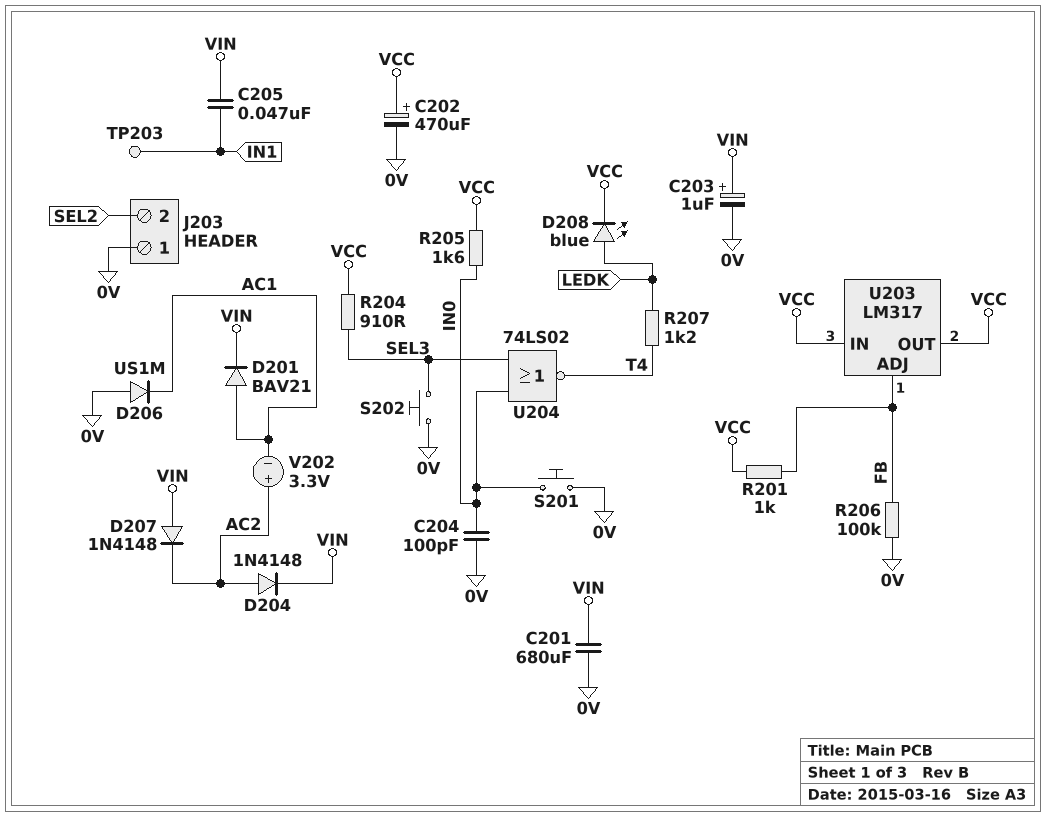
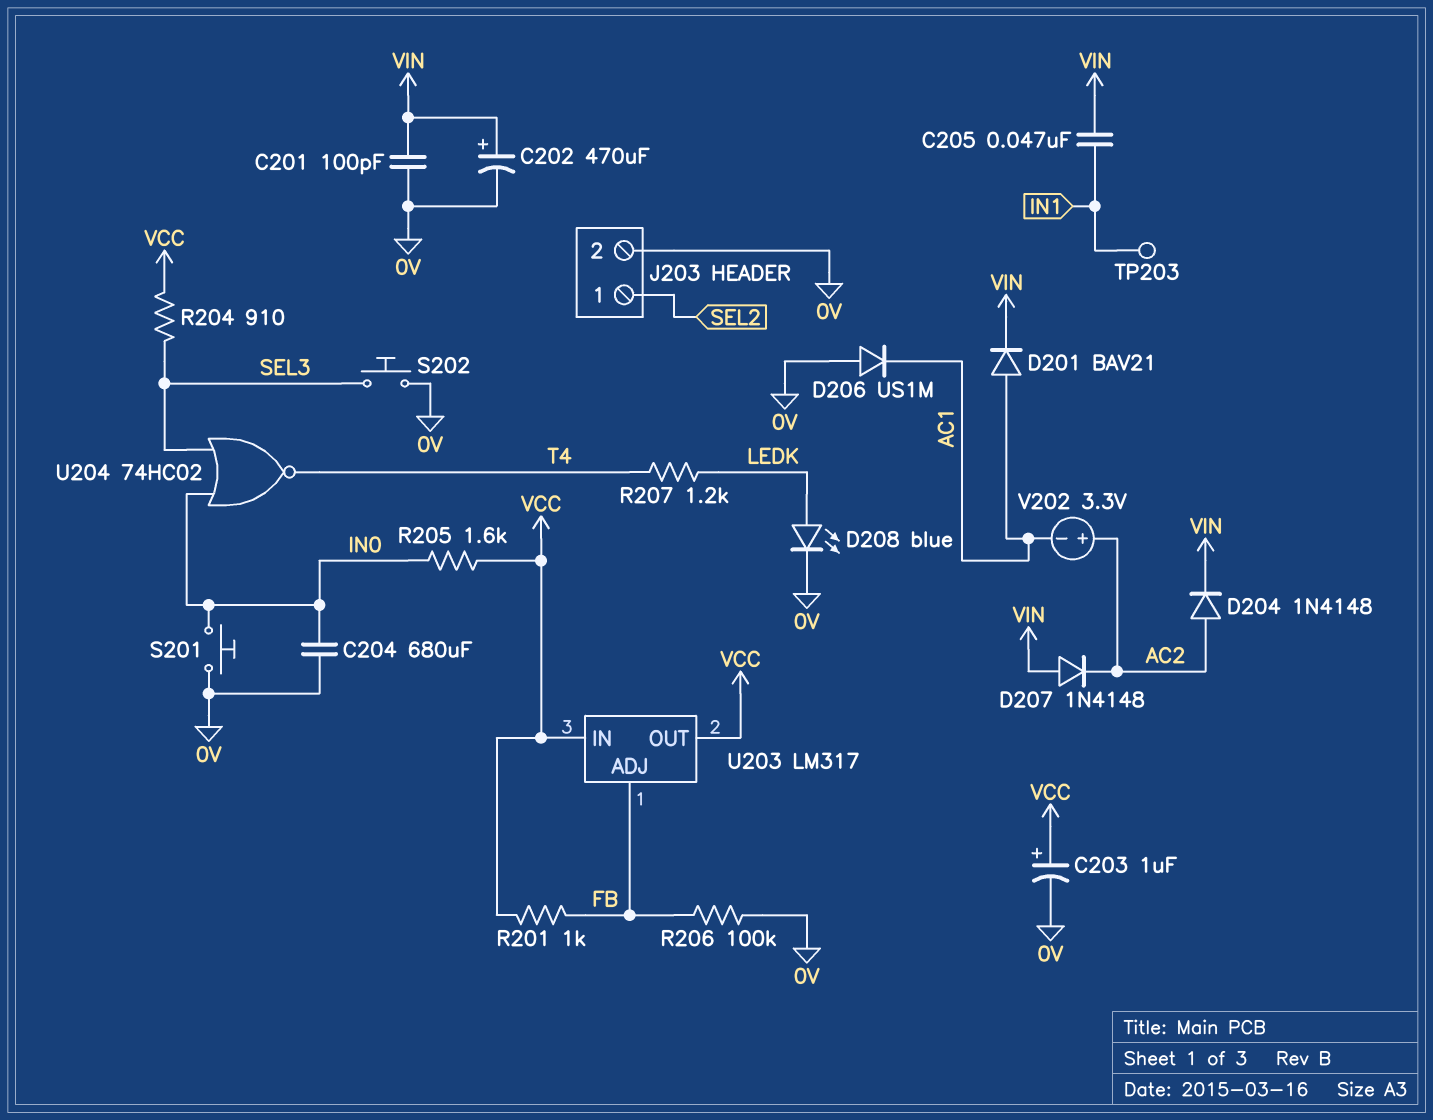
C201: 680uF (0V, VIN) -> 100pF (0V, VIN)
C202: 470uF (plus VCC, minus 0V) -> 470uF (plus VIN, minus 0V)
C203: 1uF (plus VIN, minus 0V) -> 1uF (plus VCC, minus 0V)
C204: 100pF (0V, IN0) -> 680uF (0V, IN0)
D208: LED blue (A LEDK, K VCC) -> LED blue (A LEDK, K 0V)
J203 pin 1: 0V -> SEL2
J203 pin 2: SEL2 -> 0V
U204: NOR 74LS02 (in IN0, in SEL3, out T4) -> NOR 74HC02 (in IN0, in SEL3, out T4)

